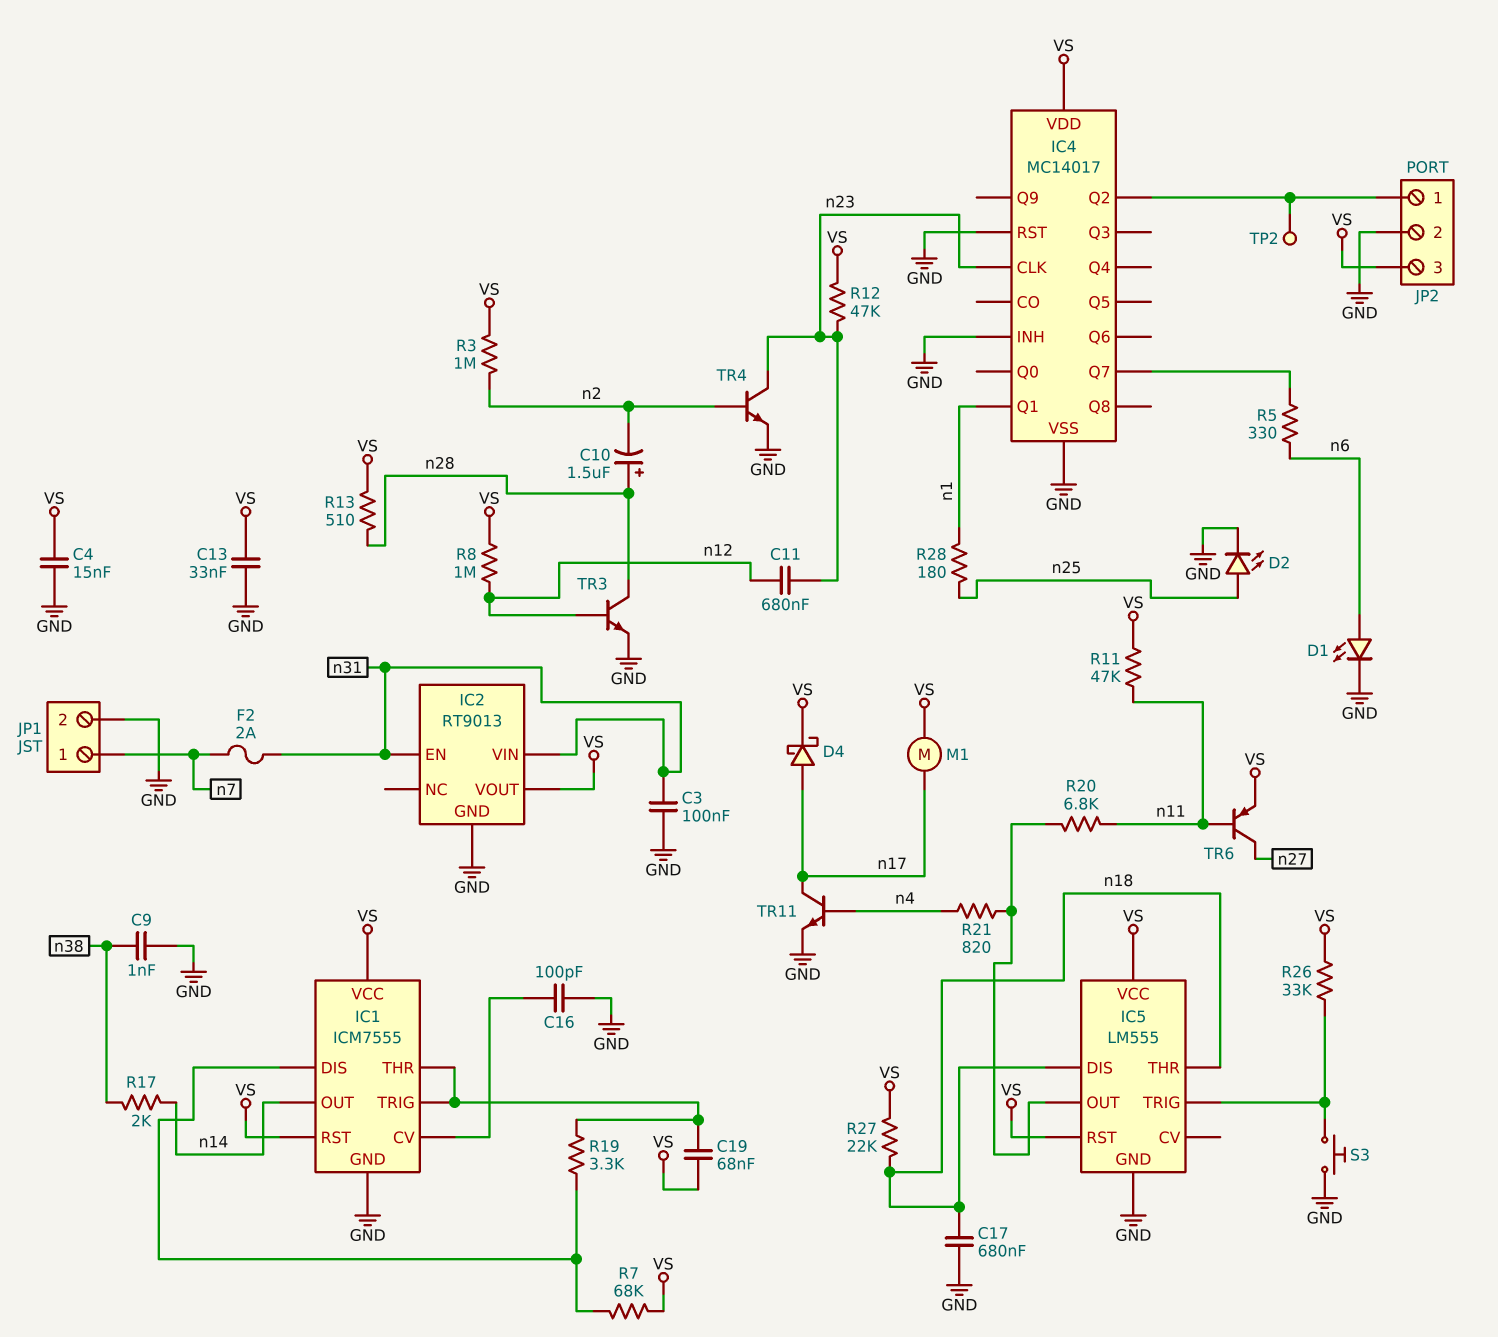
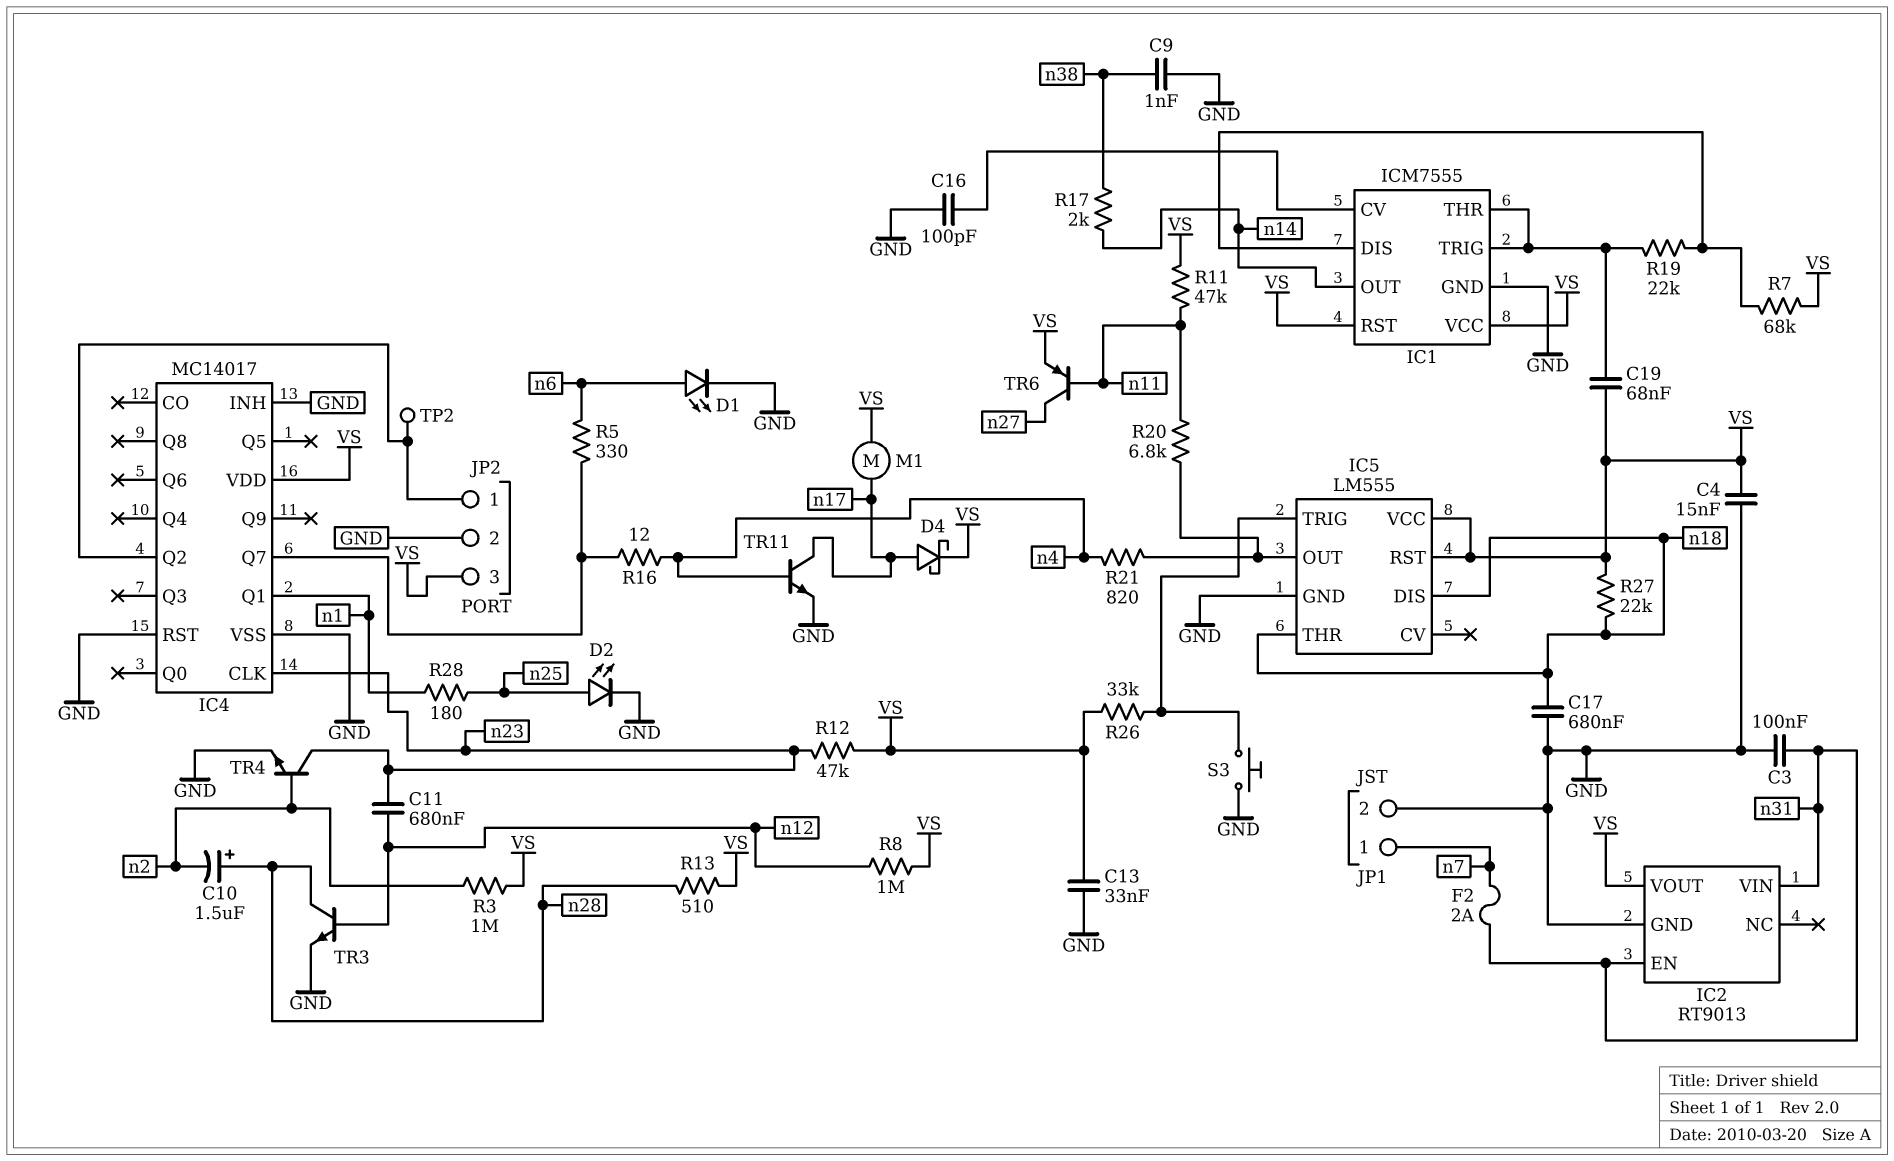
R16: none -> 12 (IC4/Q7, n4)
R19: 3.3k (IC1/DIS, IC1/THR) -> 22k (IC1/DIS, IC1/THR)

